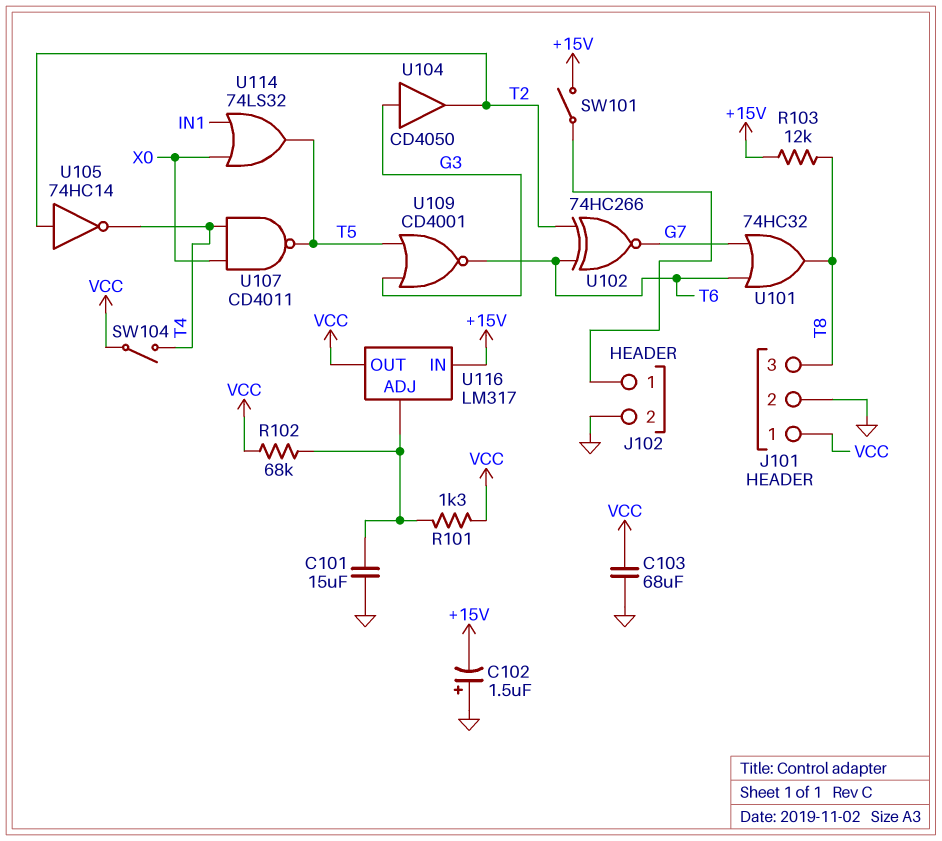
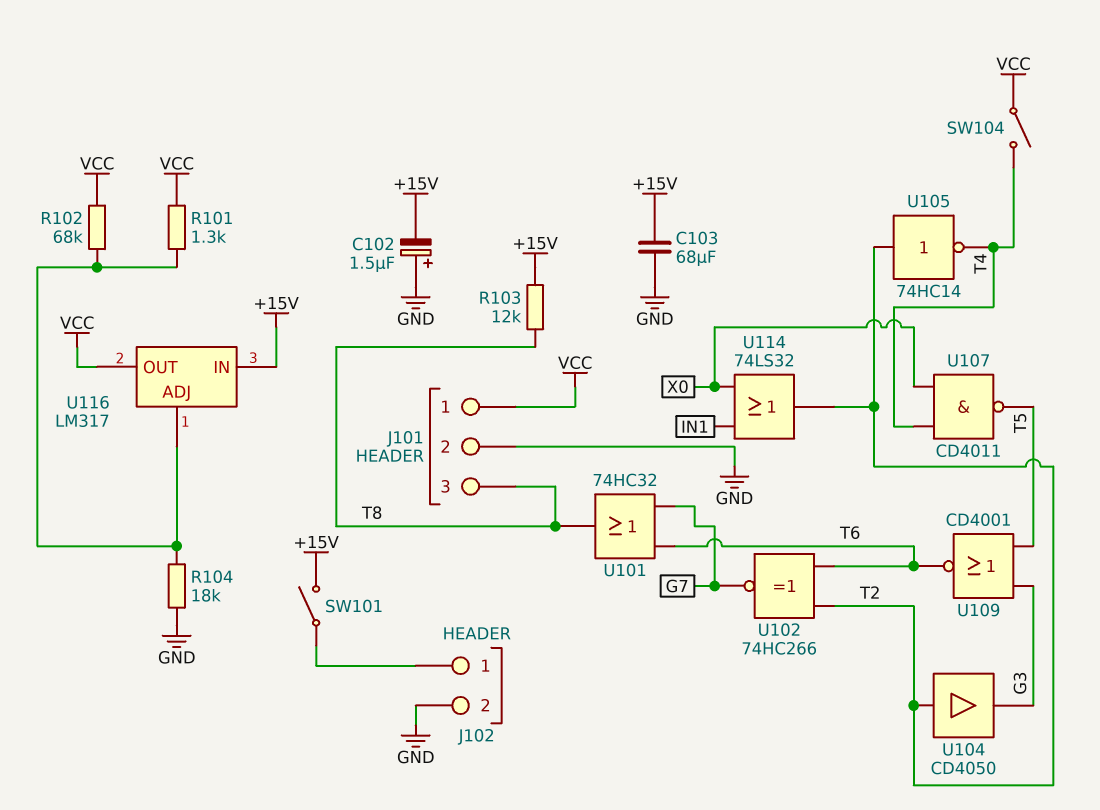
C101: 15uF (GND, U116/ADJ) -> none
C103: 68uF (GND, VCC) -> 68uF (+15V, GND)
R104: none -> 18k (GND, U116/ADJ)
U104: buffer CD4050 (in G3, out T2) -> buffer CD4050 (in T2, out G3)
U114: OR 74LS32 (in IN1, in X0, out T5) -> OR 74LS32 (in IN1, in X0, out T2)

